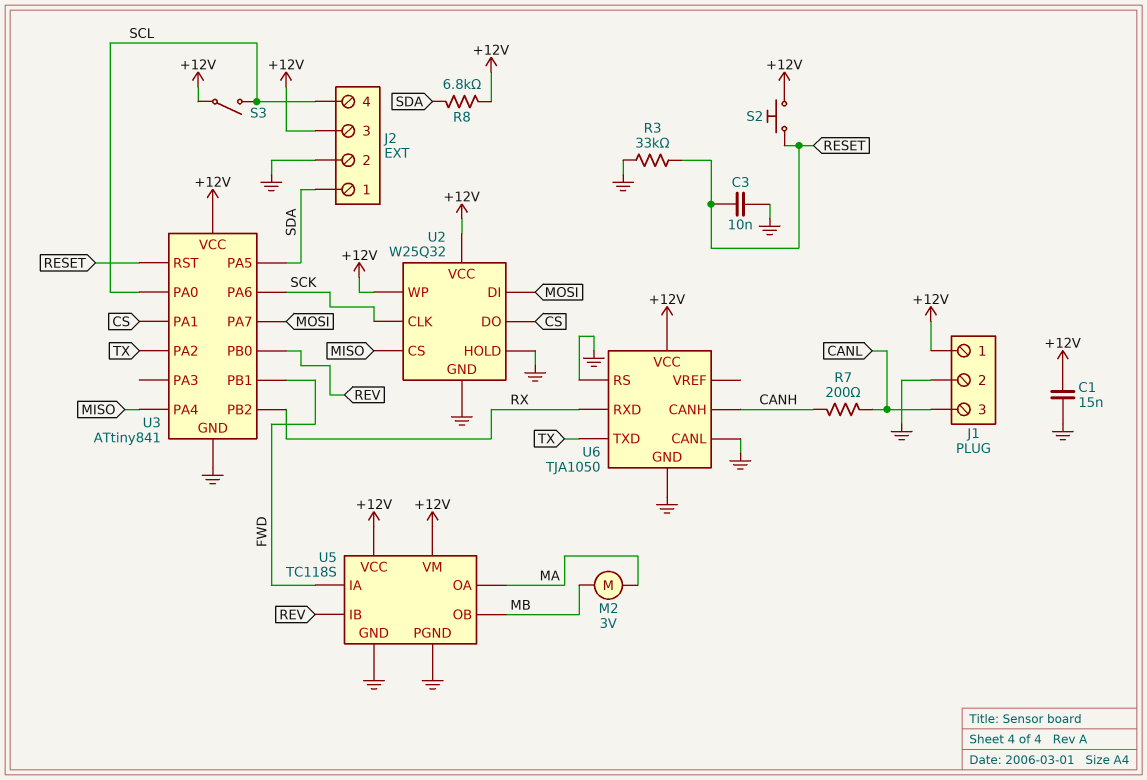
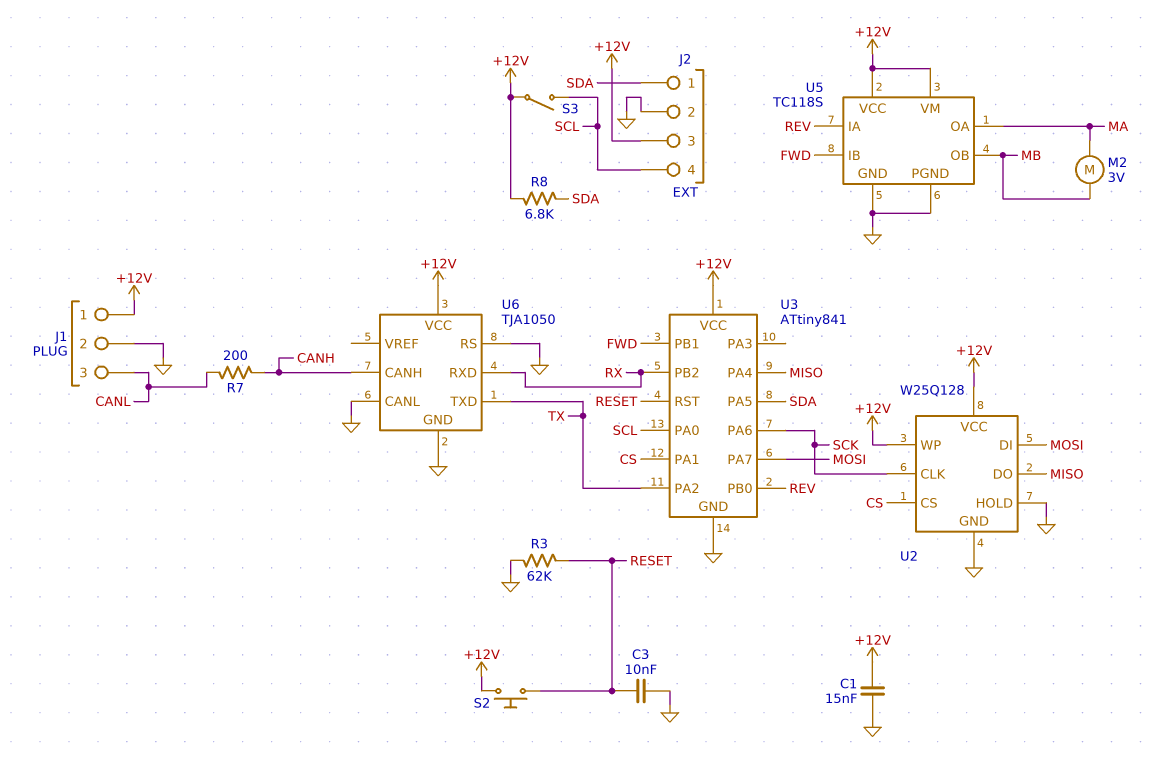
R3: 33k (GND, RESET) -> 62k (GND, RESET)
U2: W25Q32 -> W25Q128
U2 pin CS: MISO -> CS
U2 pin DO: CS -> MISO
U5 pin IA: FWD -> REV
U5 pin IB: REV -> FWD

